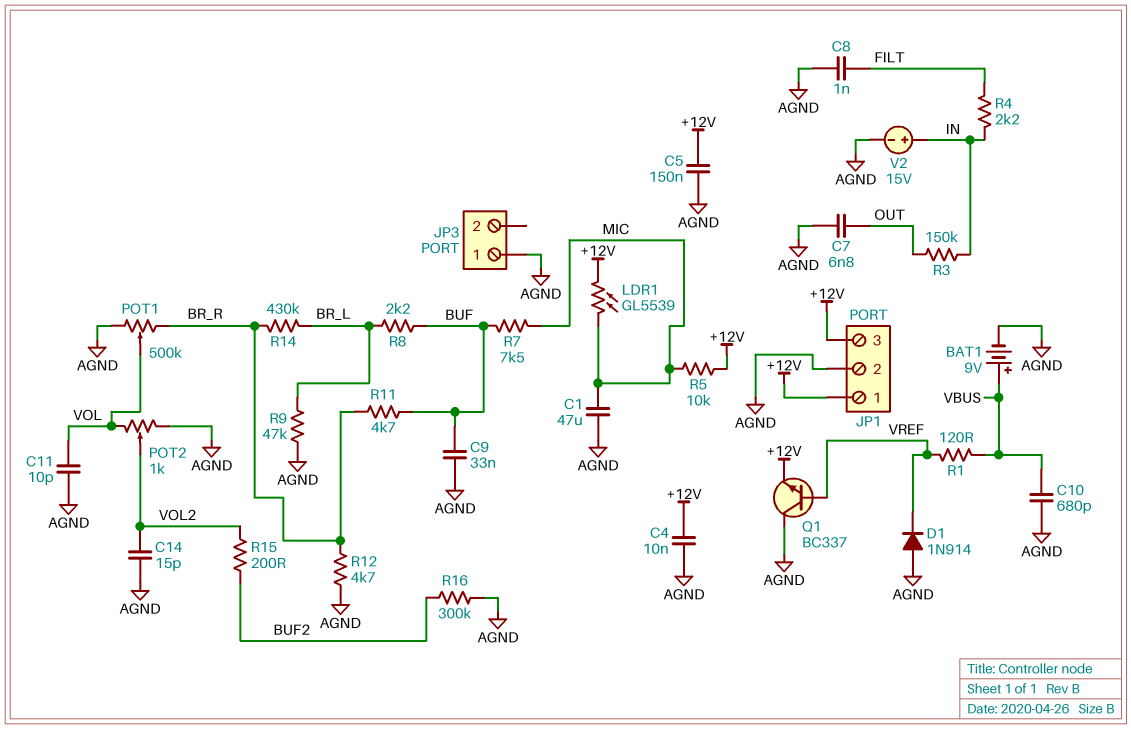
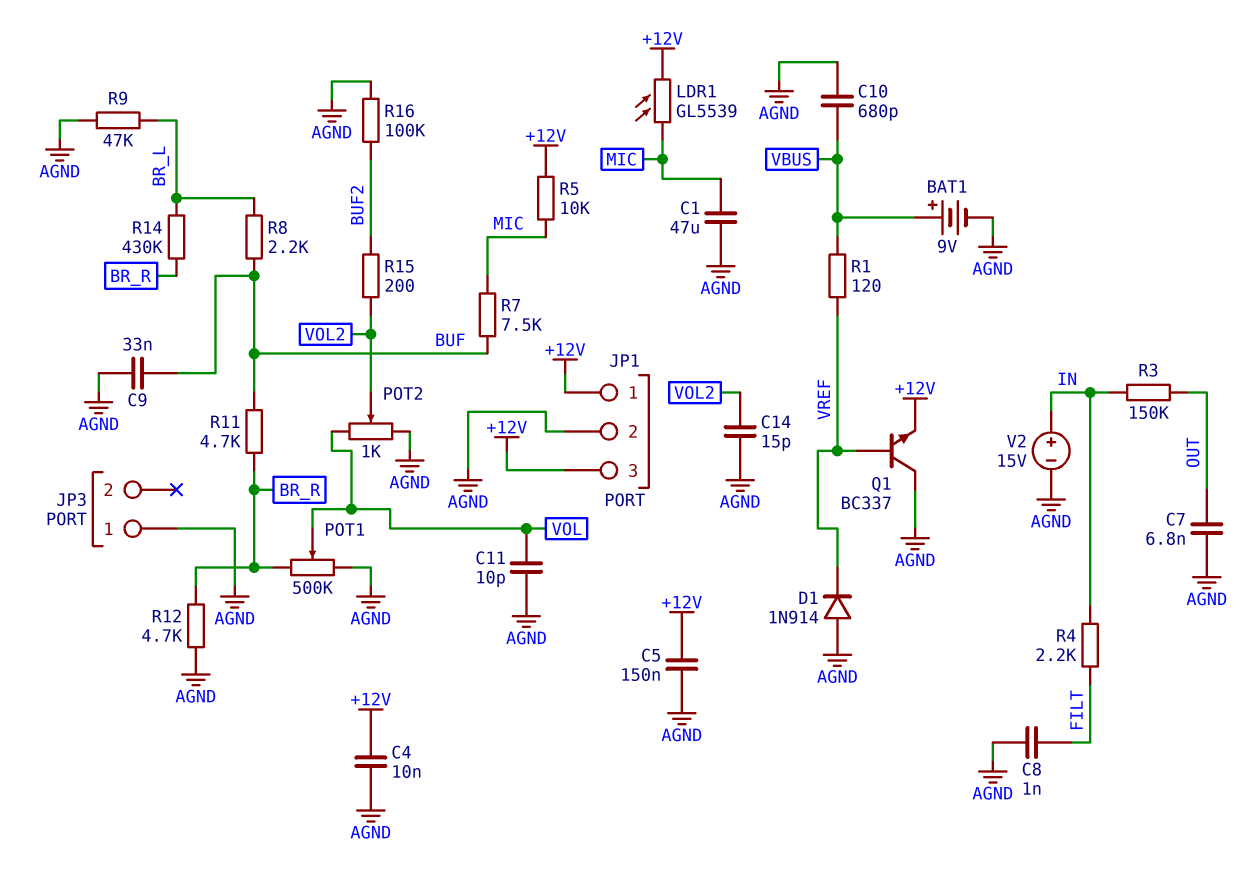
R16: 300k (AGND, BUF2) -> 100k (AGND, BUF2)

